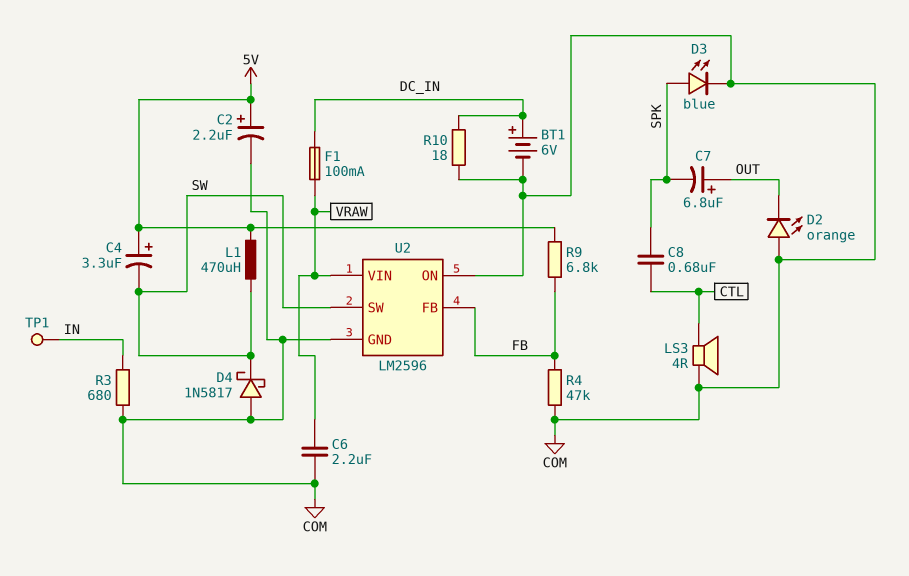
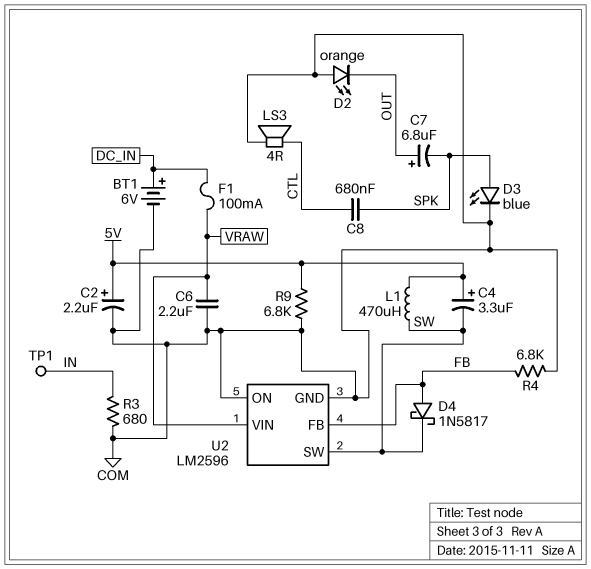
D4: schottky 1N5817 (A COM, K SW) -> schottky 1N5817 (A FB, K SW)
R4: 47k (COM, FB) -> 6.8k (COM, FB)
R9: 6.8k (5V, FB) -> 6.8k (5V, COM)
R10: 18 (COM, DC_IN) -> none

